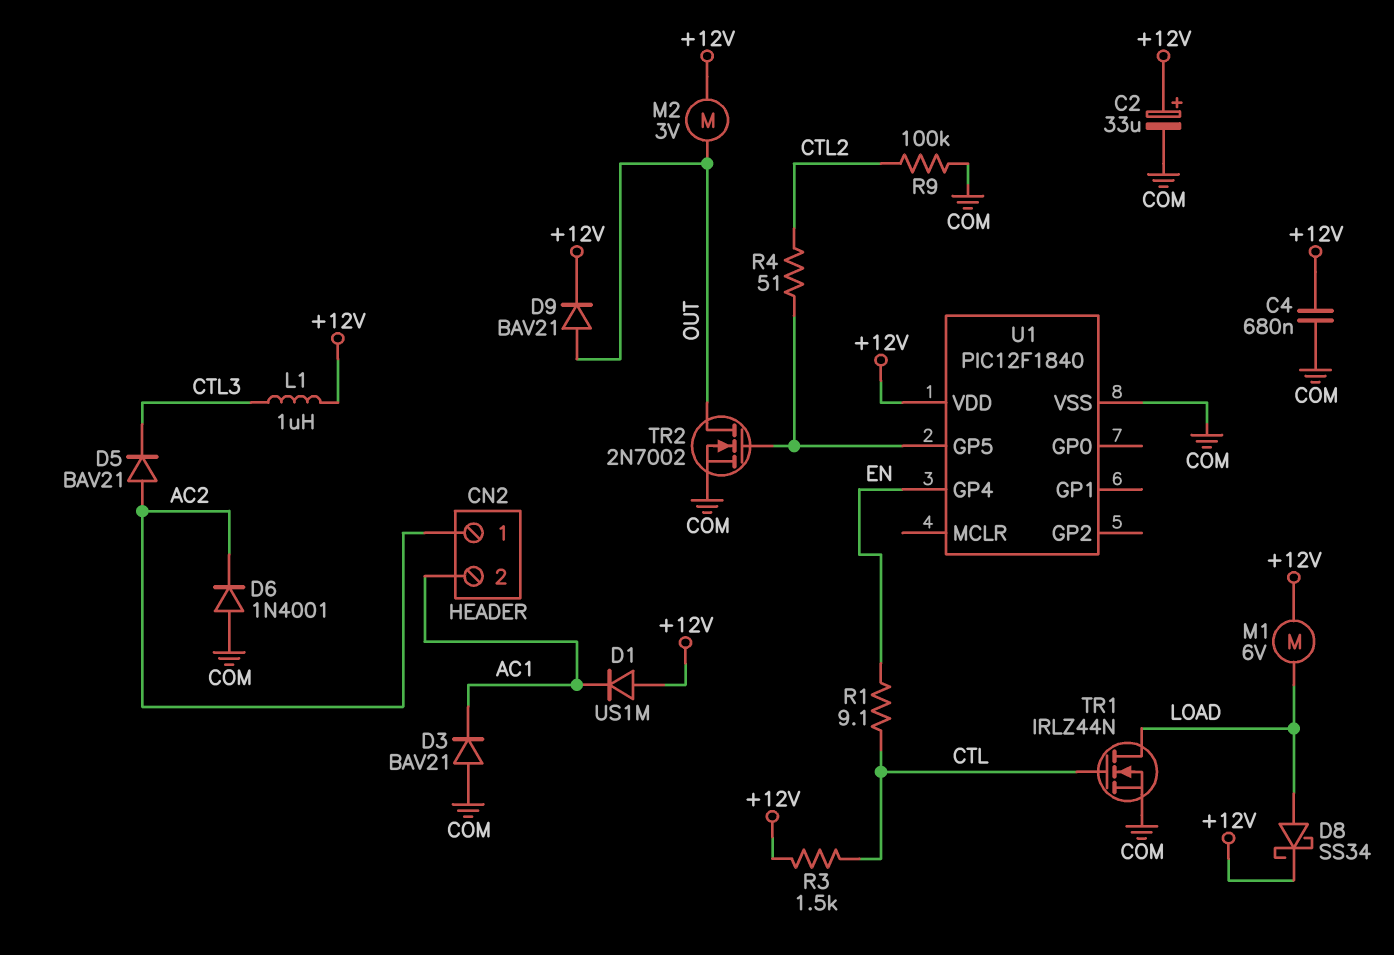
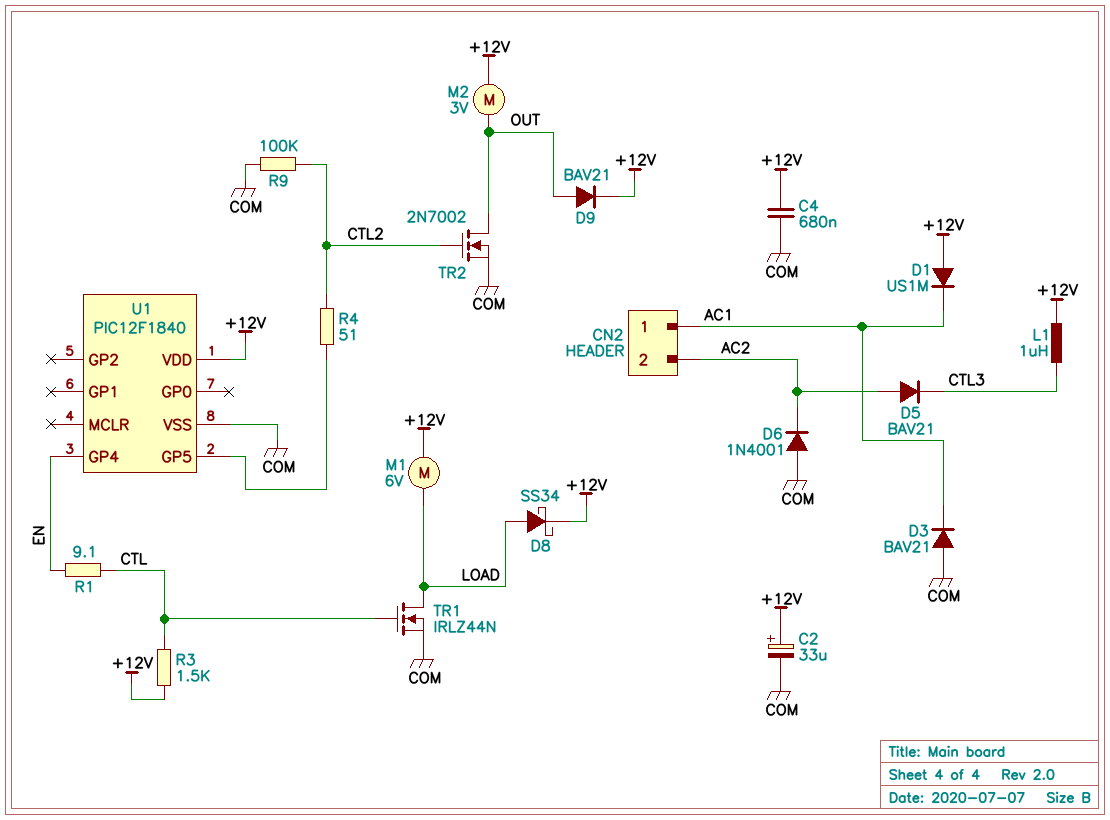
CN2 pin 1: AC2 -> AC1
CN2 pin 2: AC1 -> AC2
TR2: NMOS 2N7002 (G U1/GP5, D OUT, S COM) -> NMOS 2N7002 (G CTL2, D OUT, S COM)

